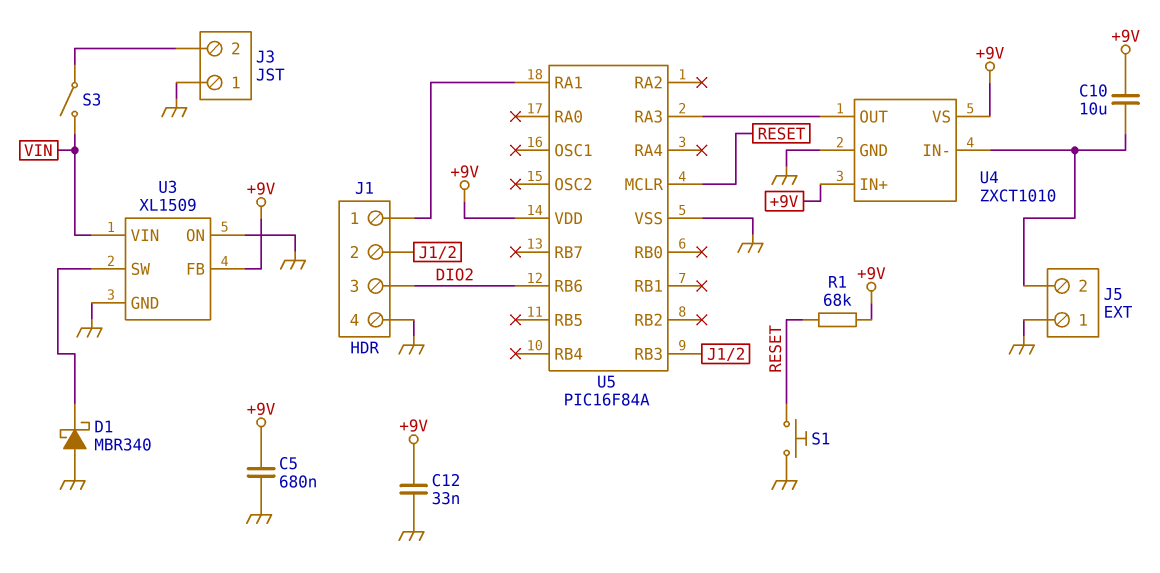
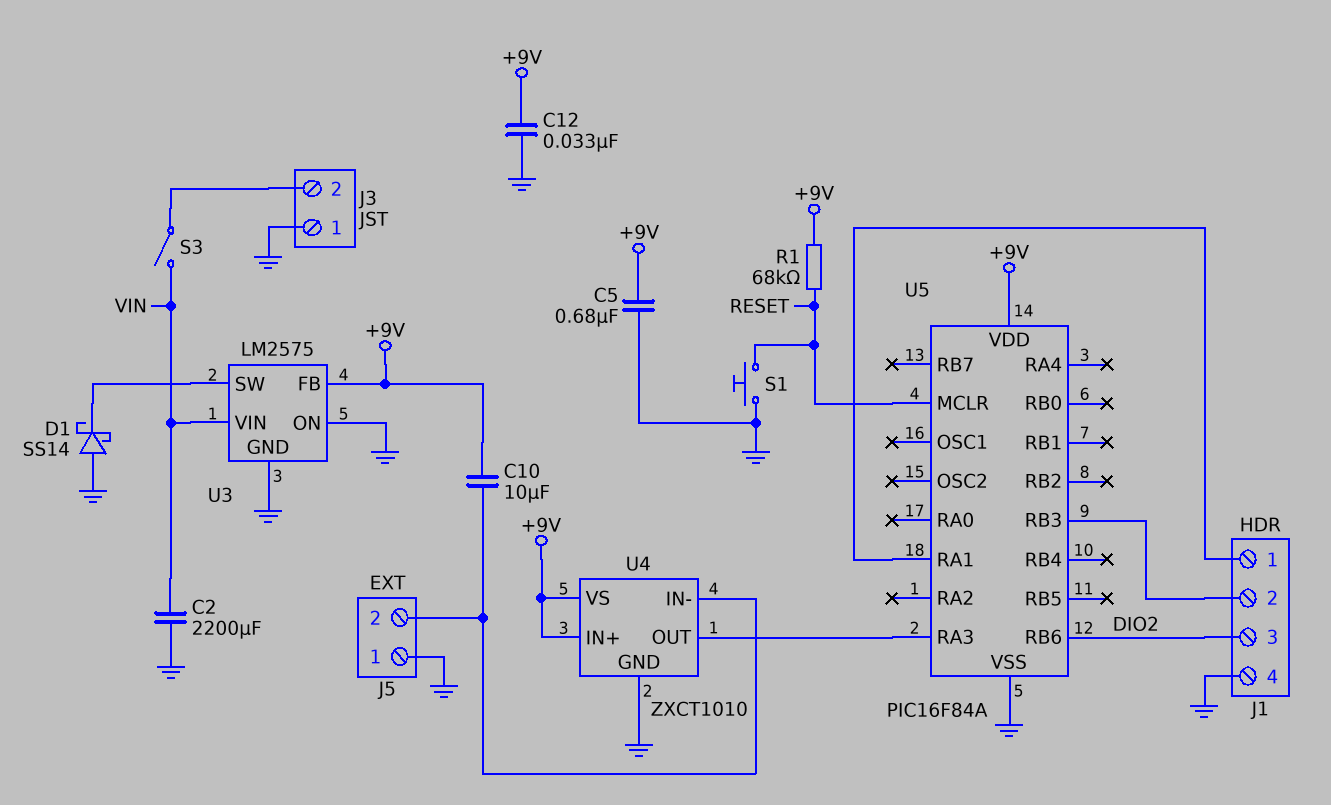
C2: none -> 2200uF (GND, VIN)
D1: schottky MBR340 (A GND, K U3/SW) -> schottky SS14 (A GND, K U3/SW)
U3: XL1509 -> LM2575

